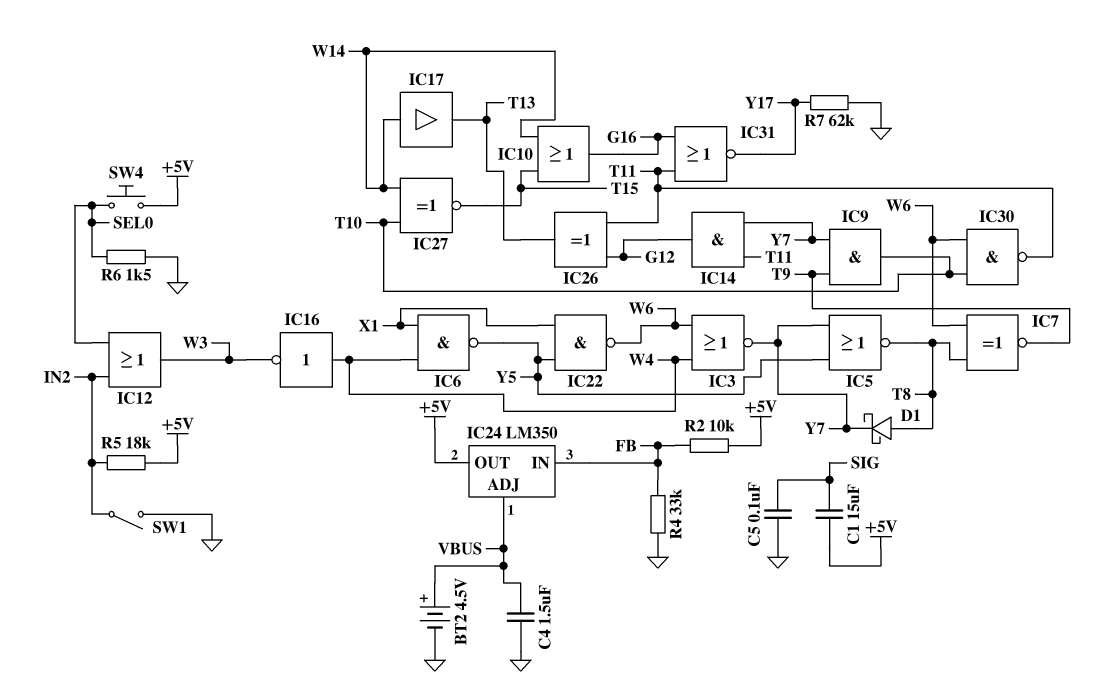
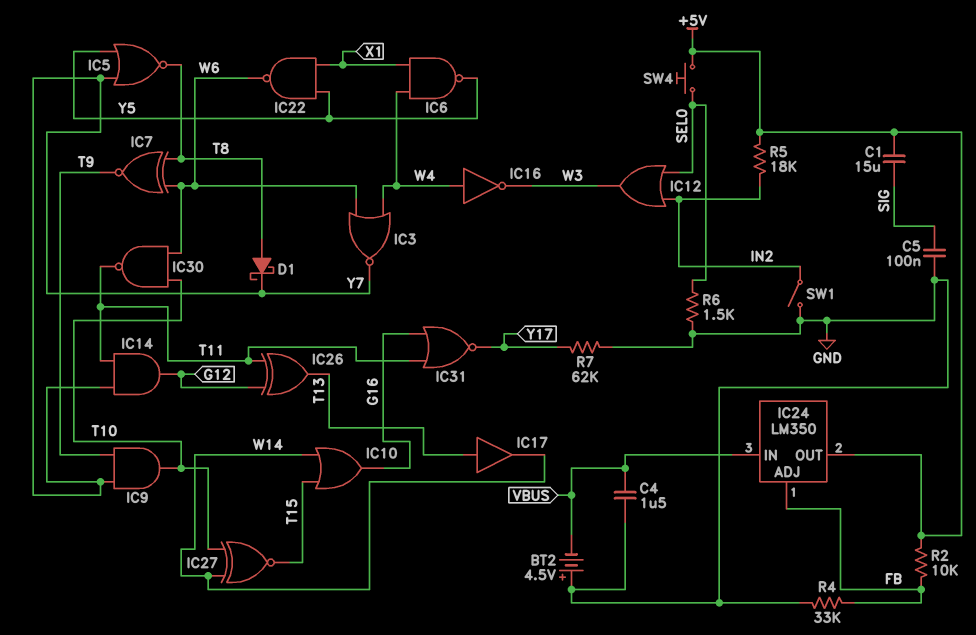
BT2: 4.5V (plus VBUS, minus GND) -> 4.5V (plus GND, minus VBUS)
IC17: buffer (in W14, out T13) -> buffer (in T13, out W14)
IC24 pin ADJ: VBUS -> FB
IC24 pin IN: FB -> VBUS

